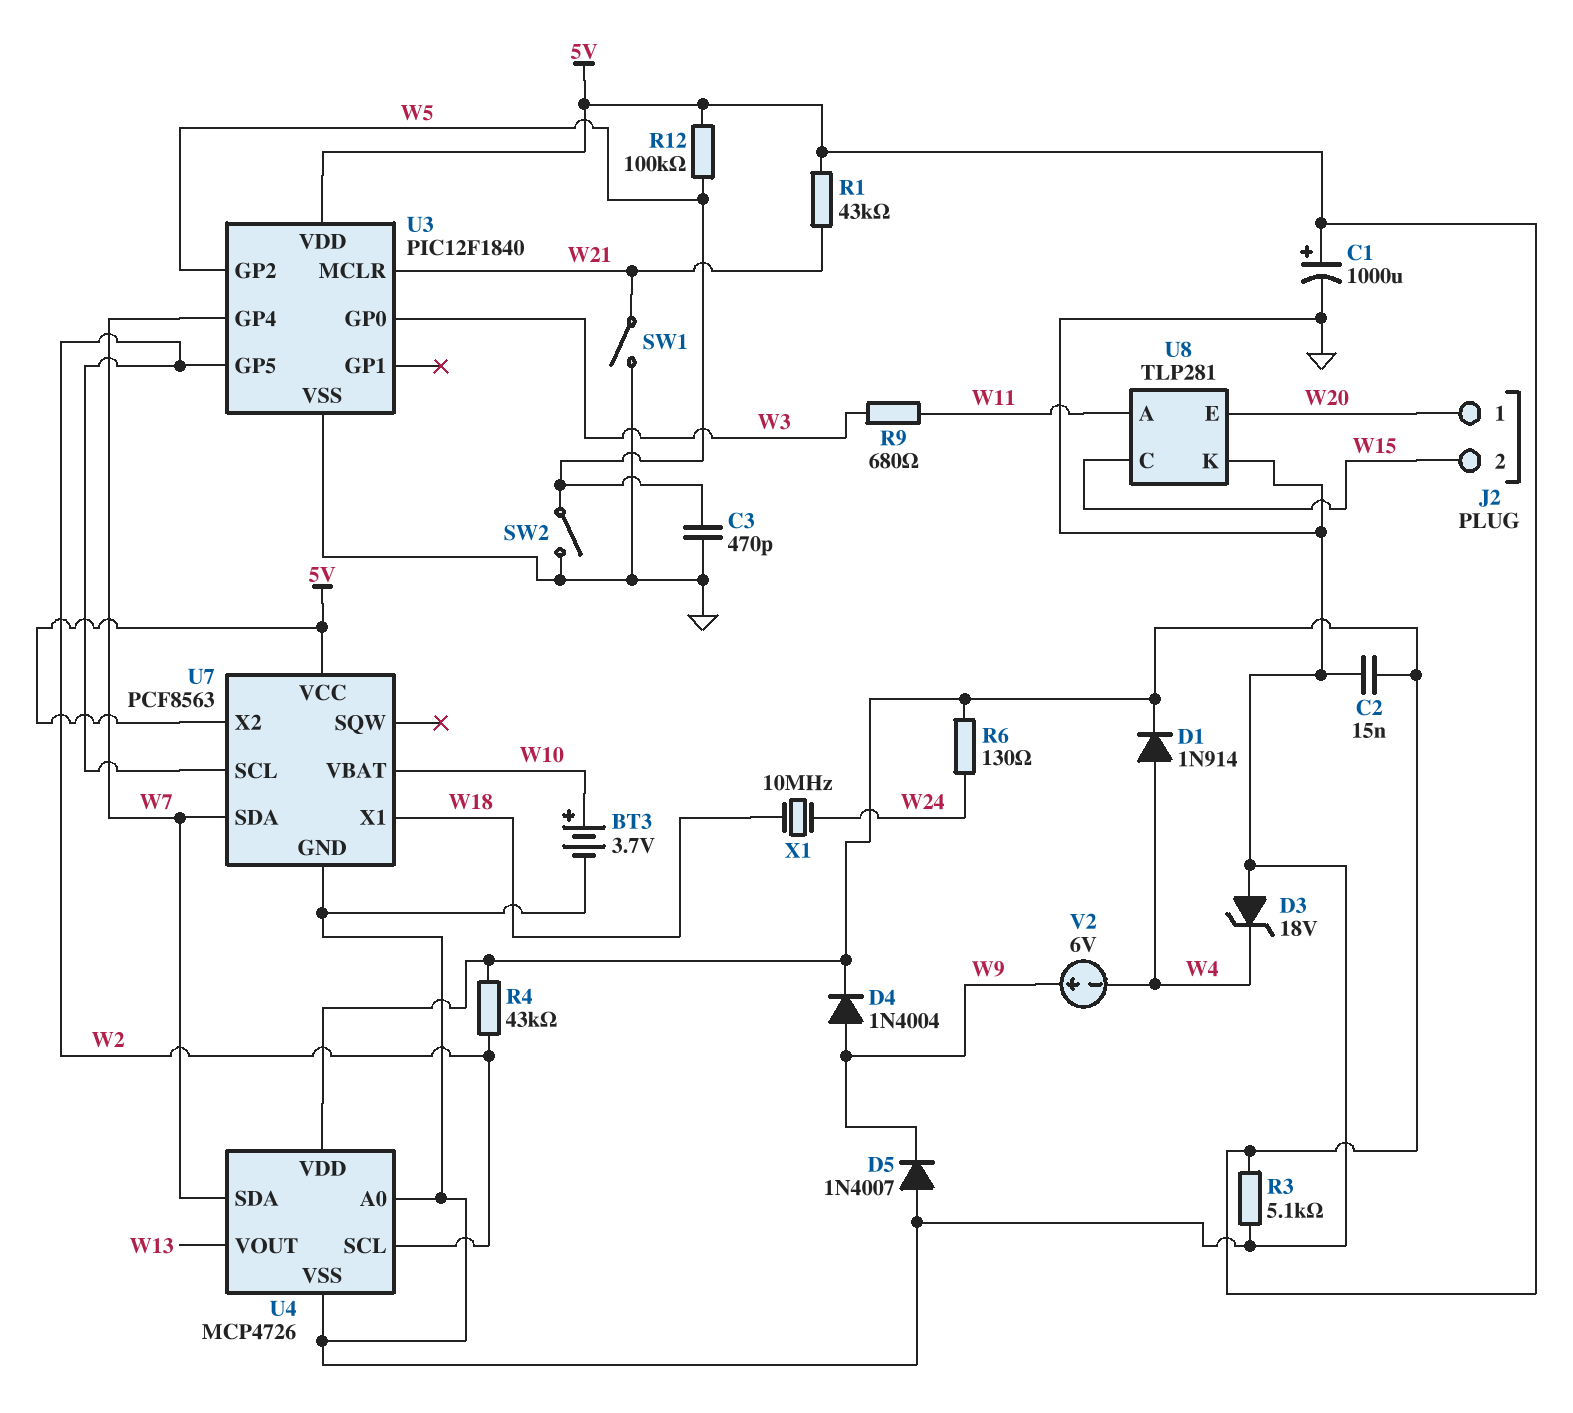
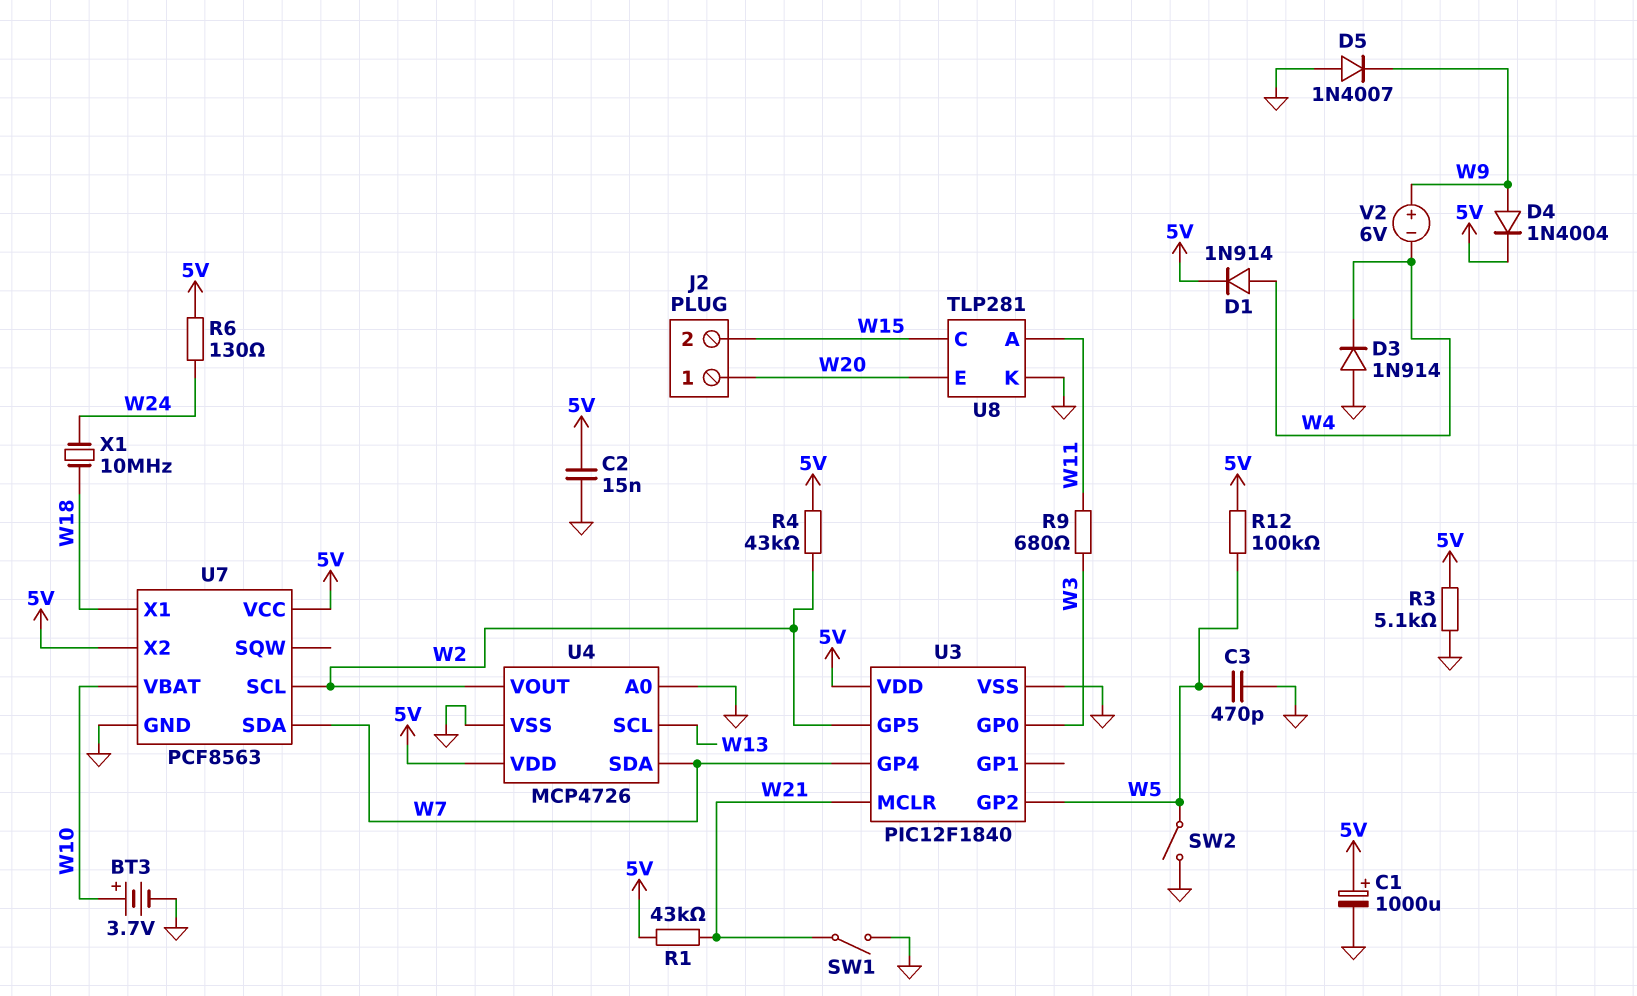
D3: zener 18V (A GND, K W4) -> diode 1N914 (A GND, K W4)
U4 pin SCL: W2 -> W13
U4 pin VOUT: W13 -> W2

